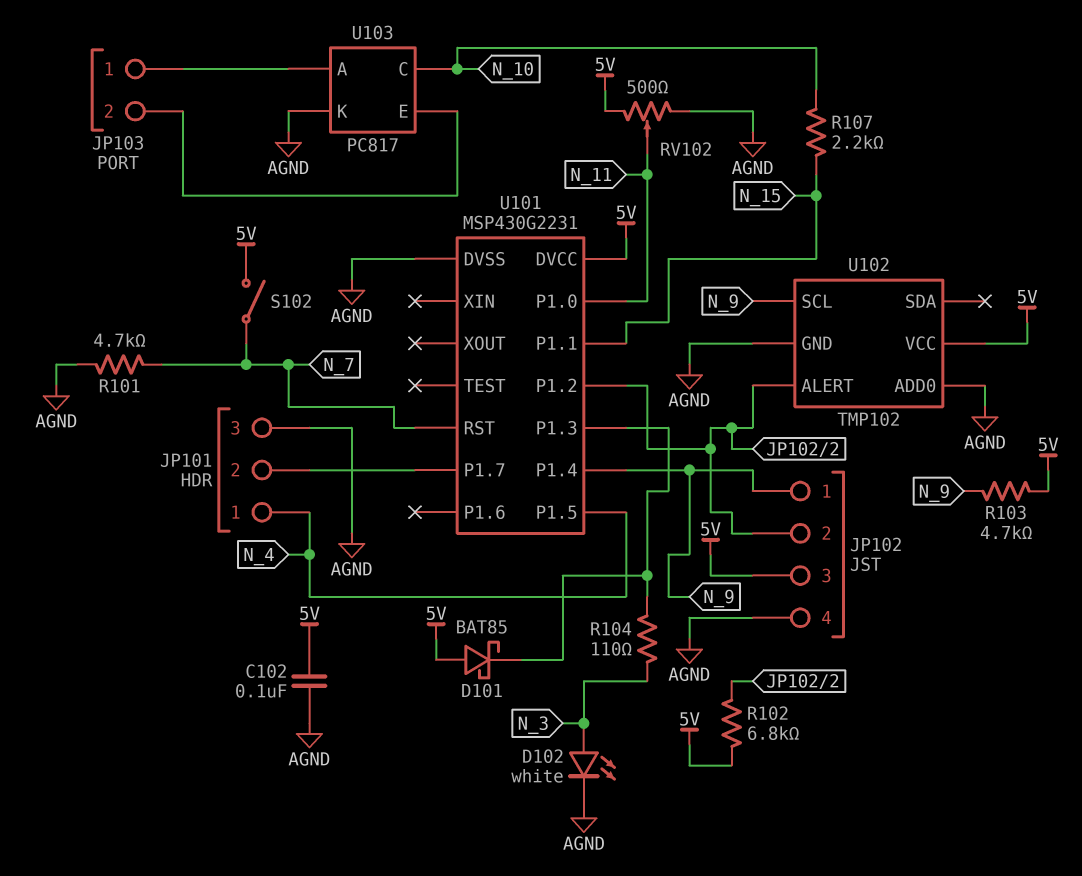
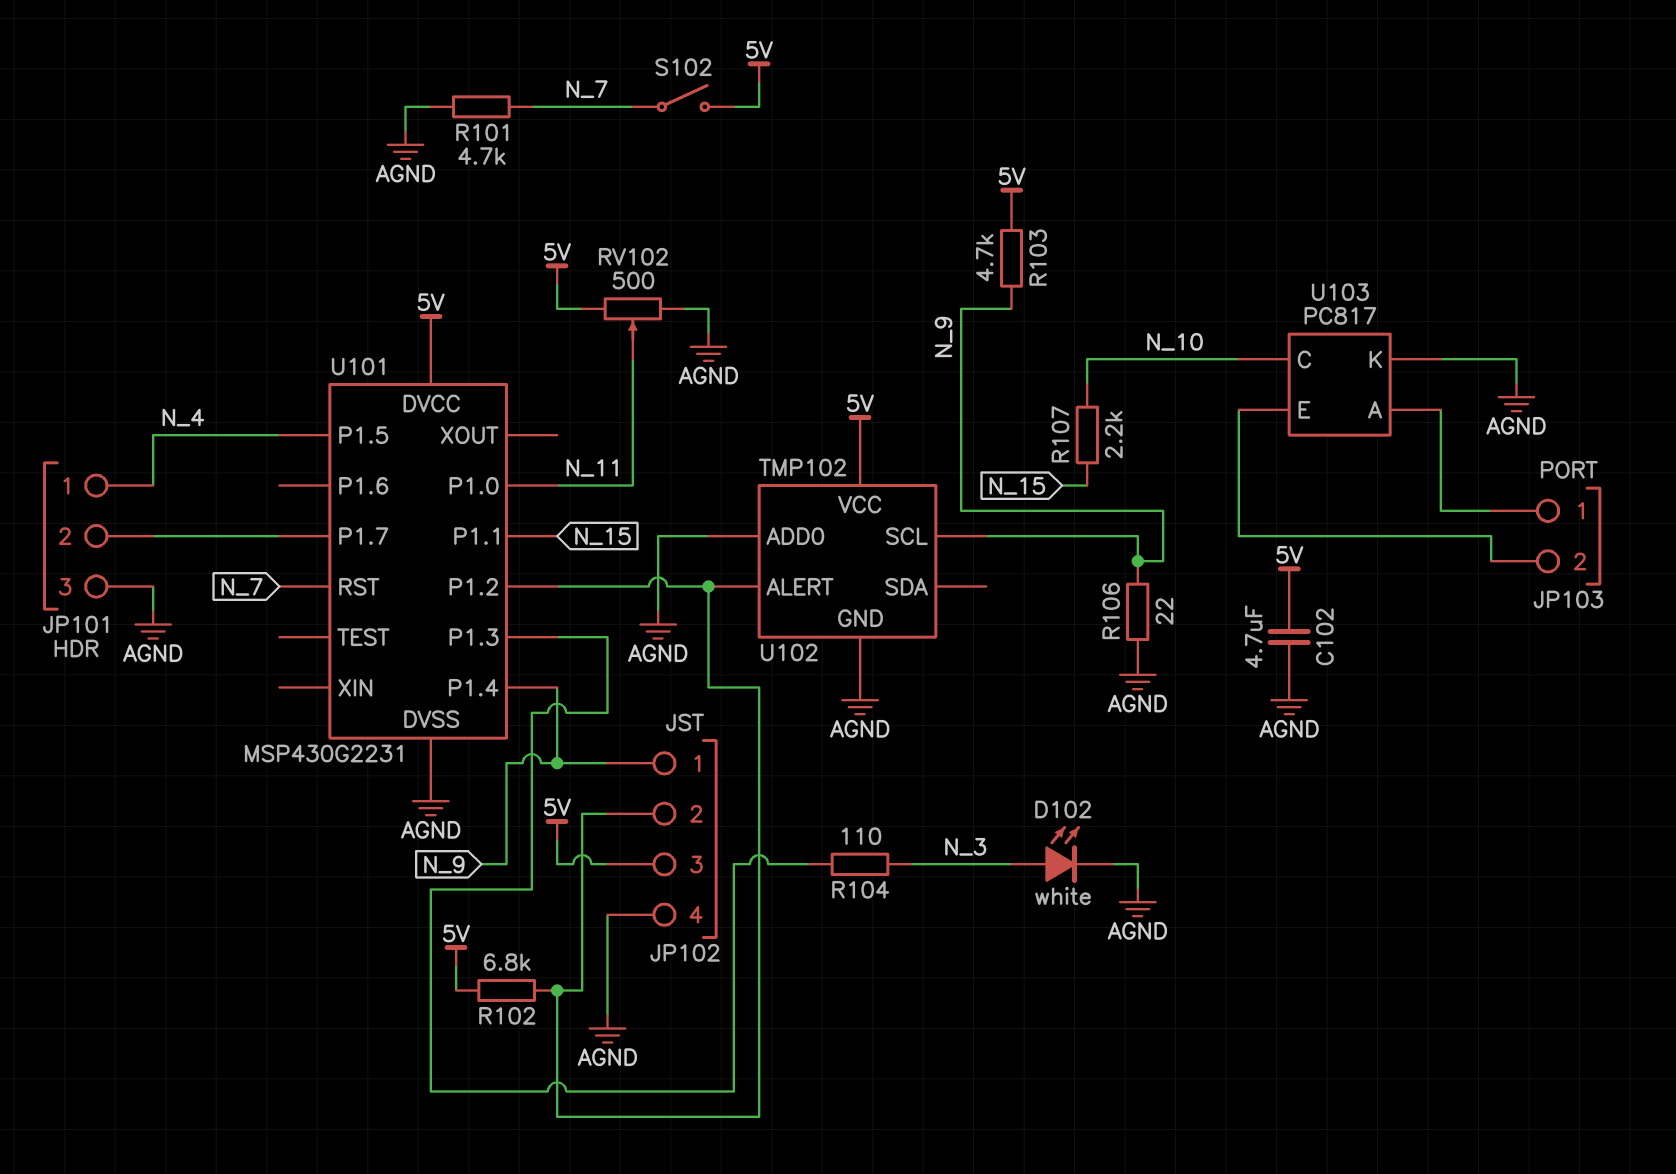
C102: 100nF (5V, AGND) -> 4.7uF (5V, AGND)
D101: schottky BAT85 (A 5V, K U101/P1.3) -> none
R106: none -> 22 (AGND, N_9)

